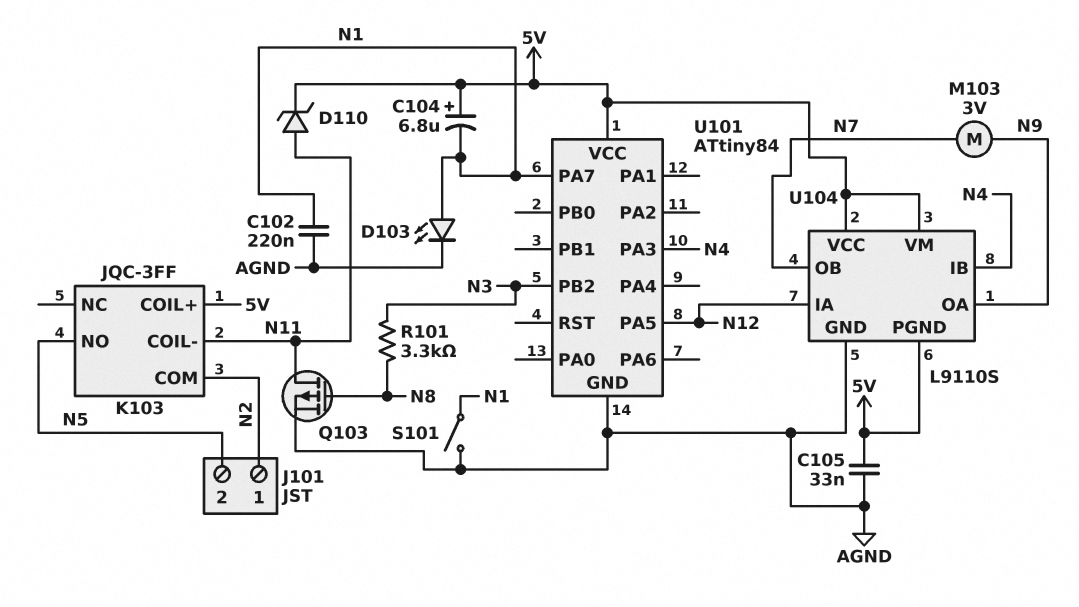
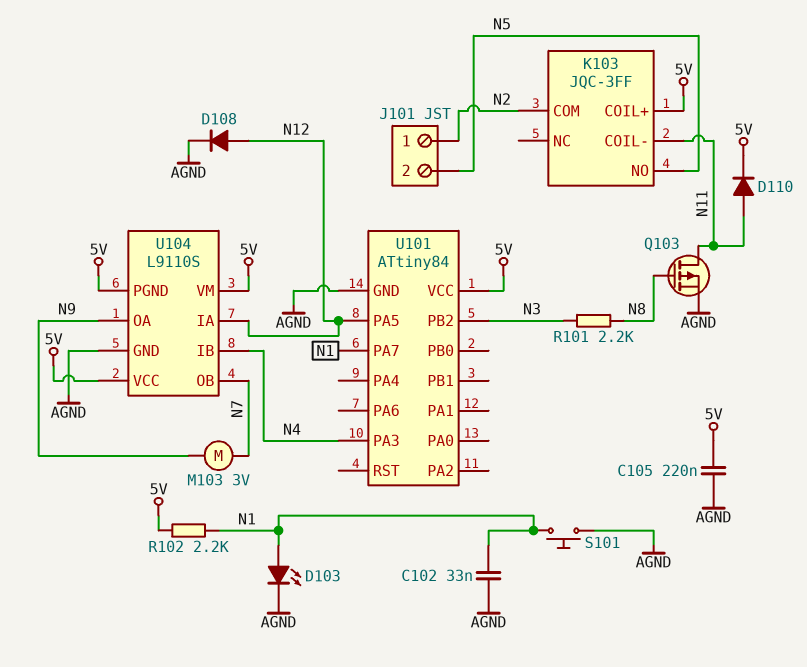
C102: 220nF (AGND, N1) -> 33nF (AGND, N1)
C104: 6.8uF (plus 5V, minus N1) -> none
C105: 33nF (5V, AGND) -> 220nF (5V, AGND)
D108: none -> diode (A N12, K AGND)
D110: zener (A N11, K 5V) -> diode (A N11, K 5V)
R101: 3.3k (N3, N8) -> 2.2k (N3, N8)
R102: none -> 2.2k (5V, N1)
S101: switch (AGND, N1) -> button (AGND, N1)

